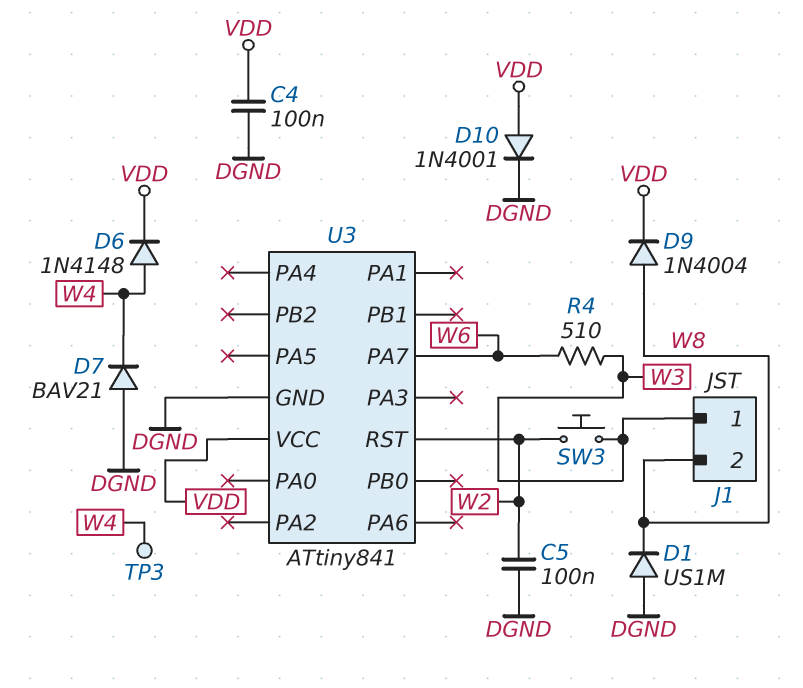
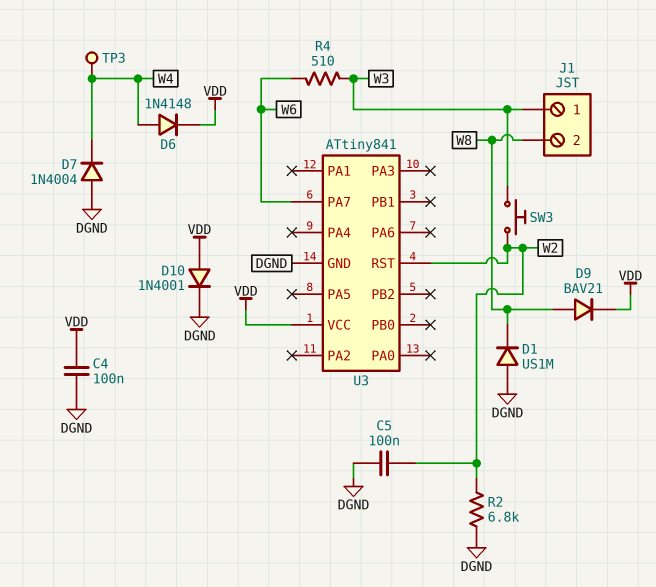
D7: diode BAV21 (A DGND, K W4) -> diode 1N4004 (A DGND, K W4)
D9: diode 1N4004 (A W8, K VDD) -> diode BAV21 (A W8, K VDD)
R2: none -> 6.8k (DGND, W2)

